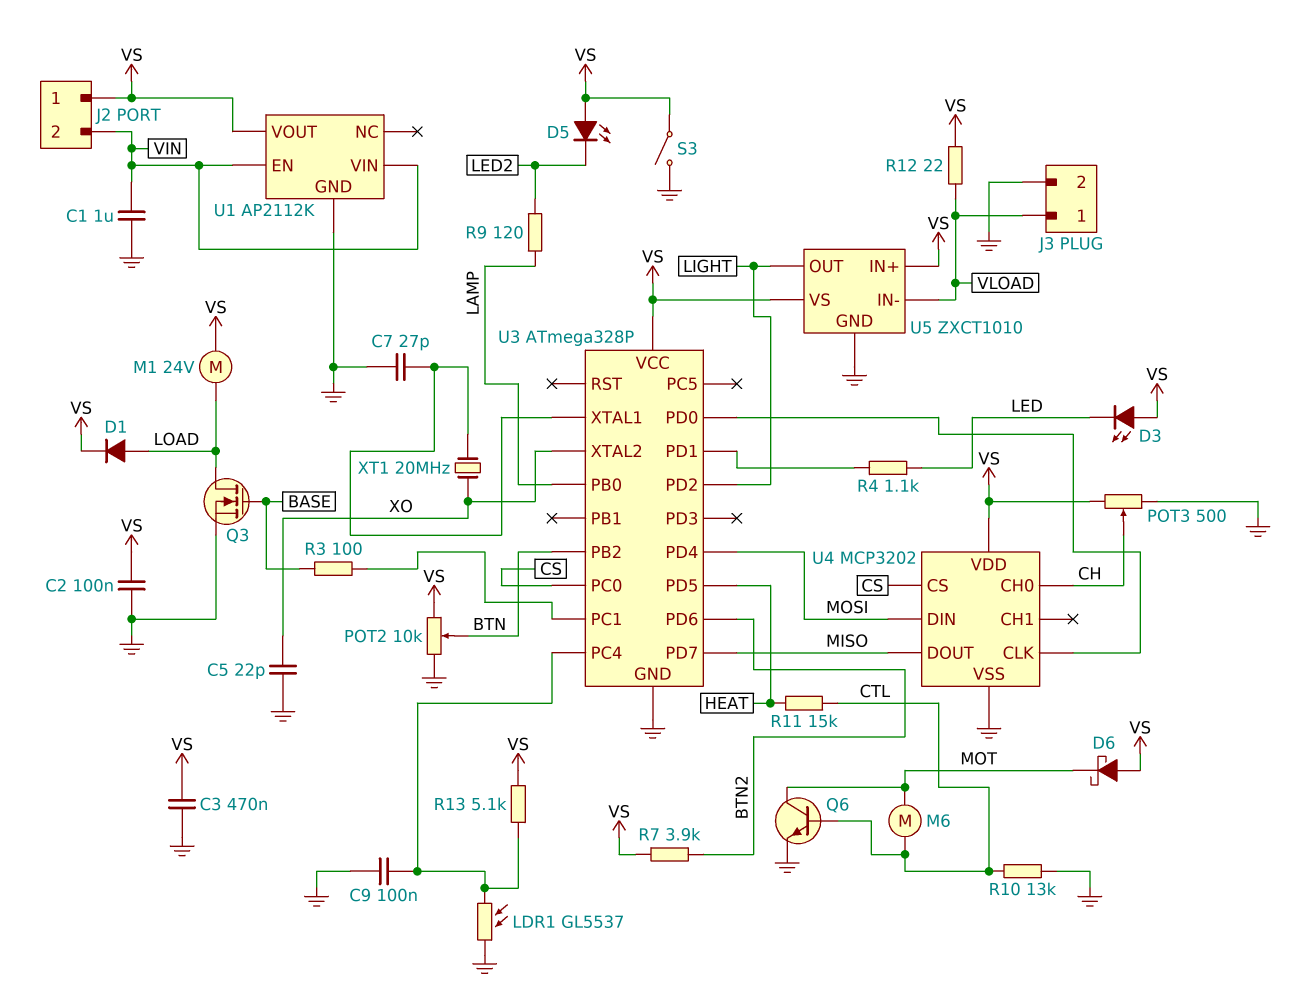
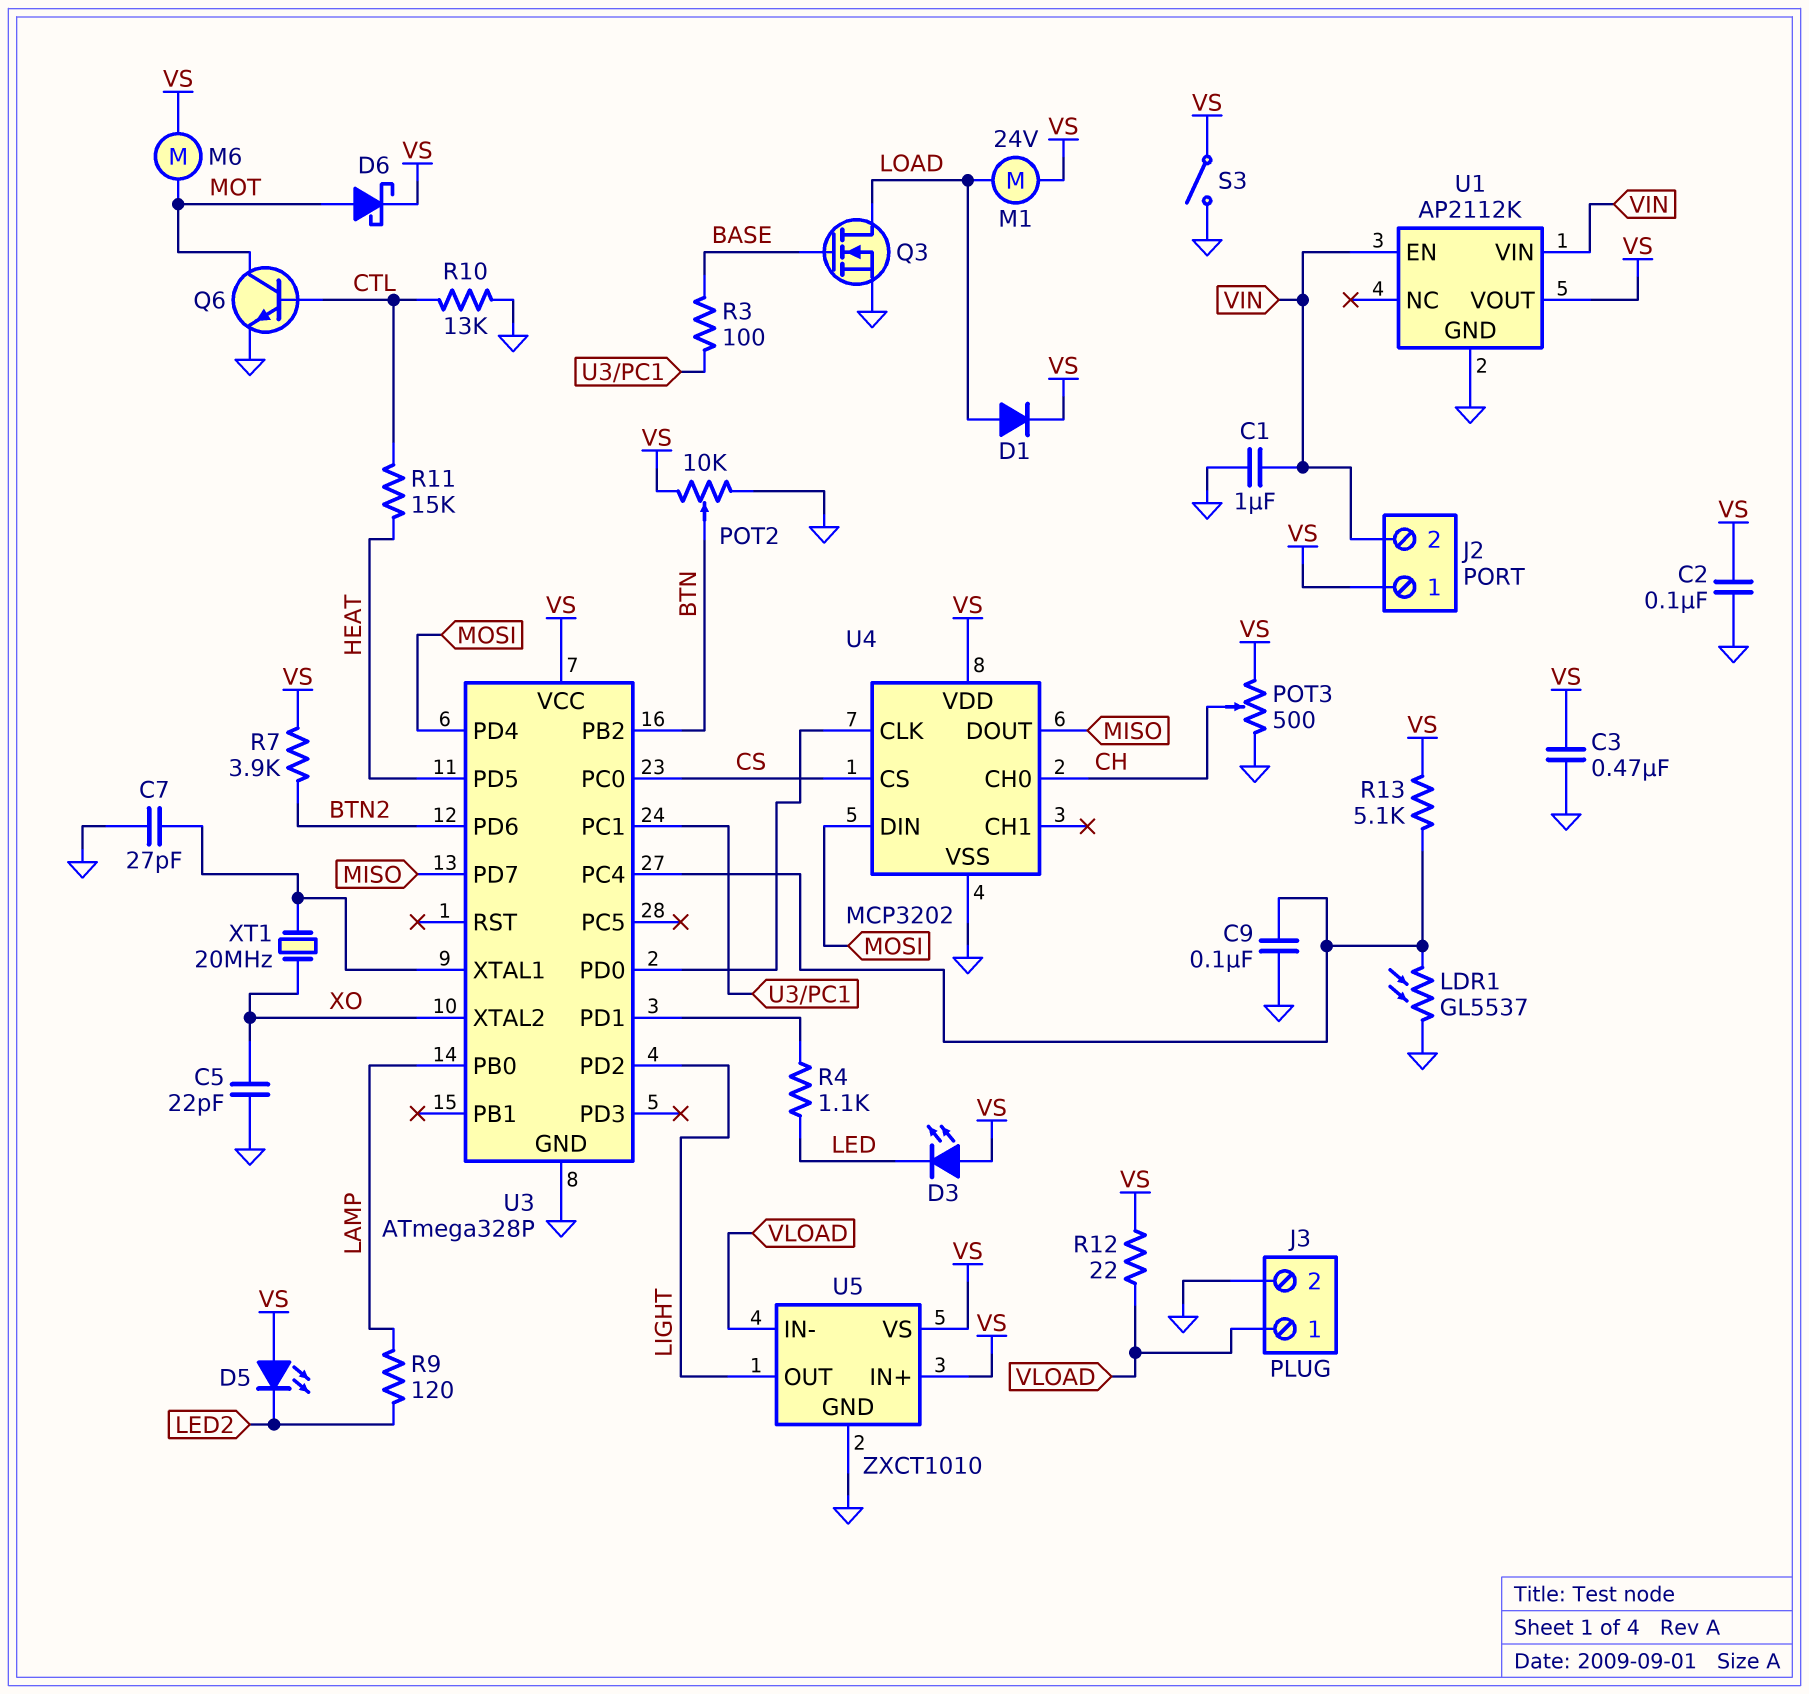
D6: schottky (A VS, K MOT) -> schottky (A MOT, K VS)
M6: motor (CTL, MOT) -> motor (MOT, VS)

